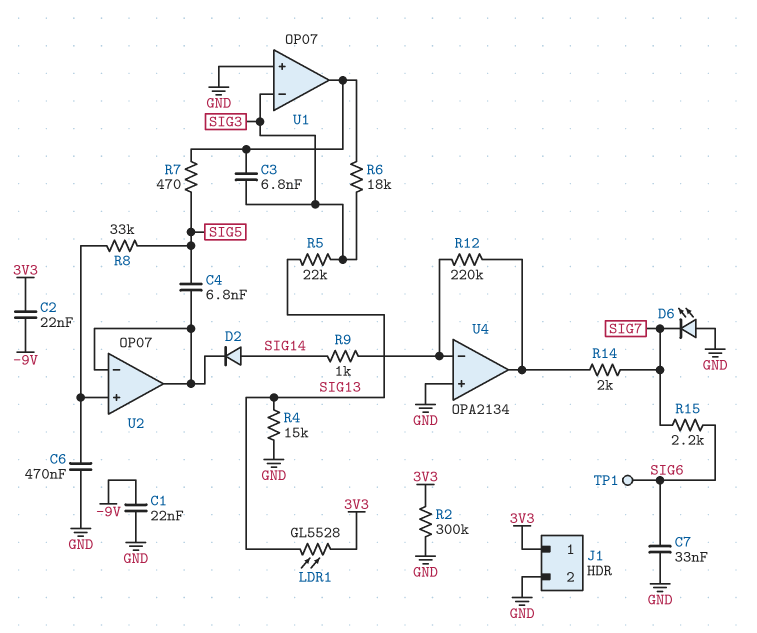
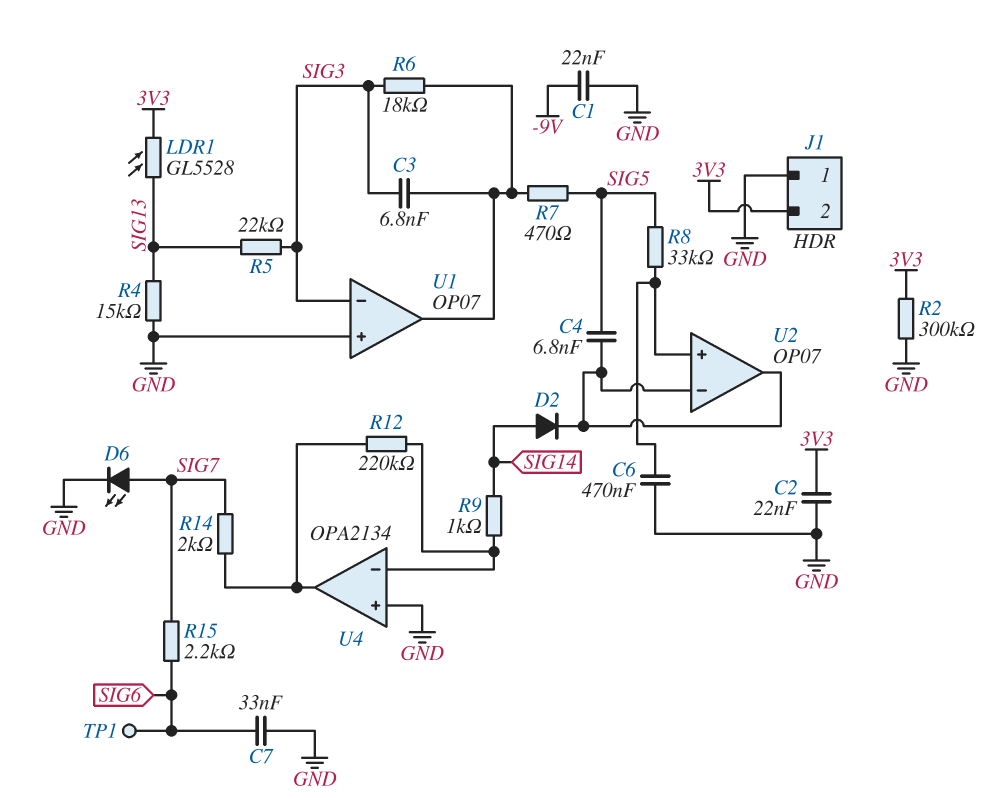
C2: 22nF (-9V, 3V3) -> 22nF (3V3, GND)
D6: LED (A GND, K SIG7) -> LED (A SIG7, K GND)
J1 pin 1: 3V3 -> GND
J1 pin 2: GND -> 3V3

